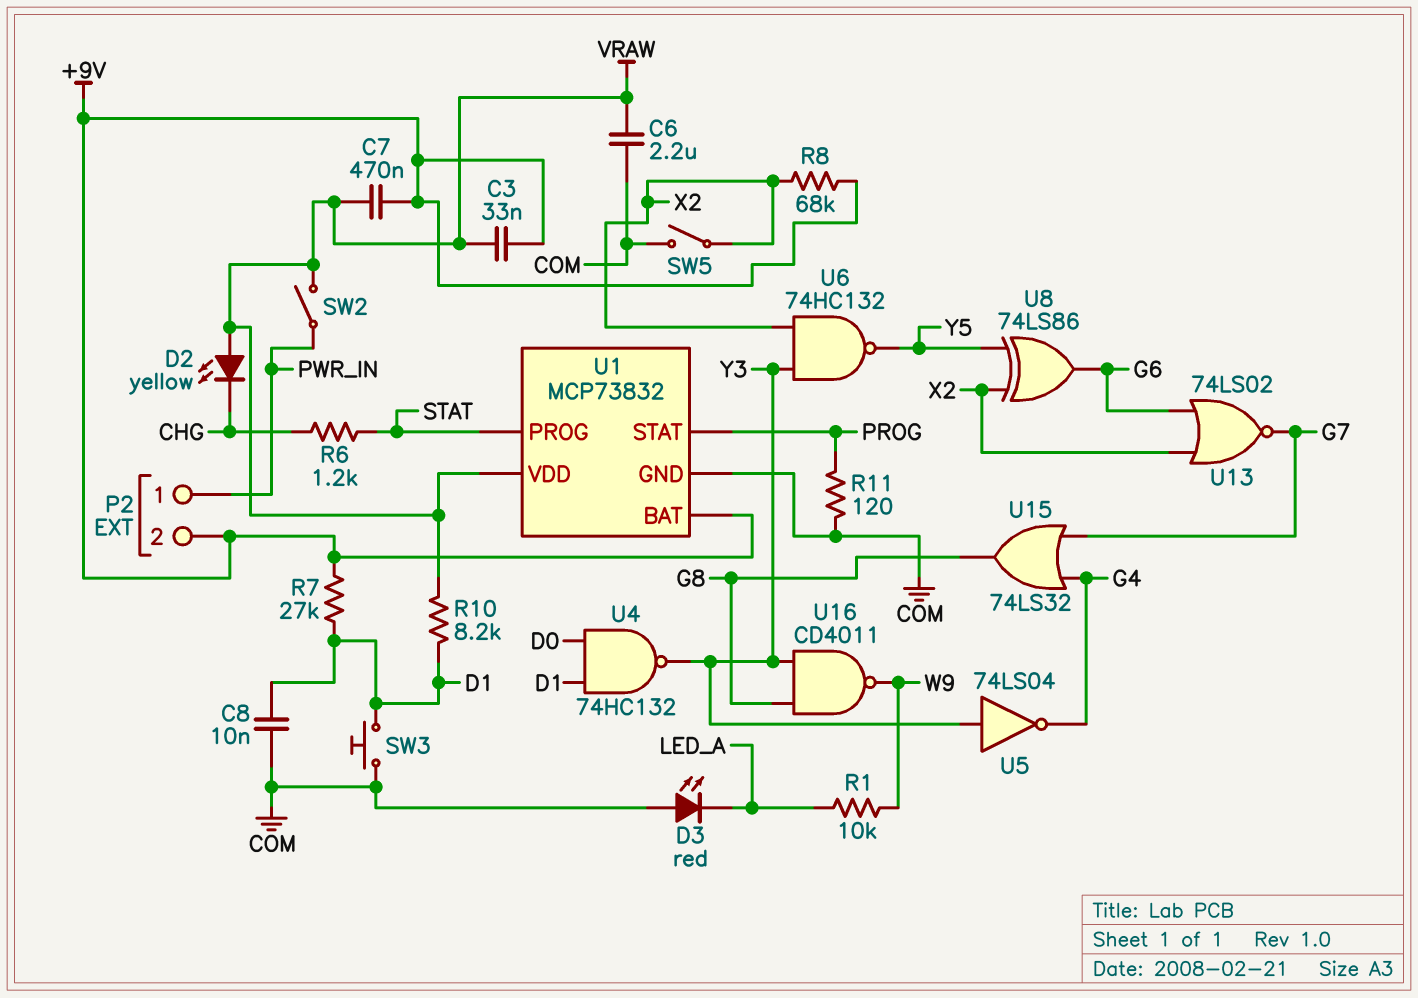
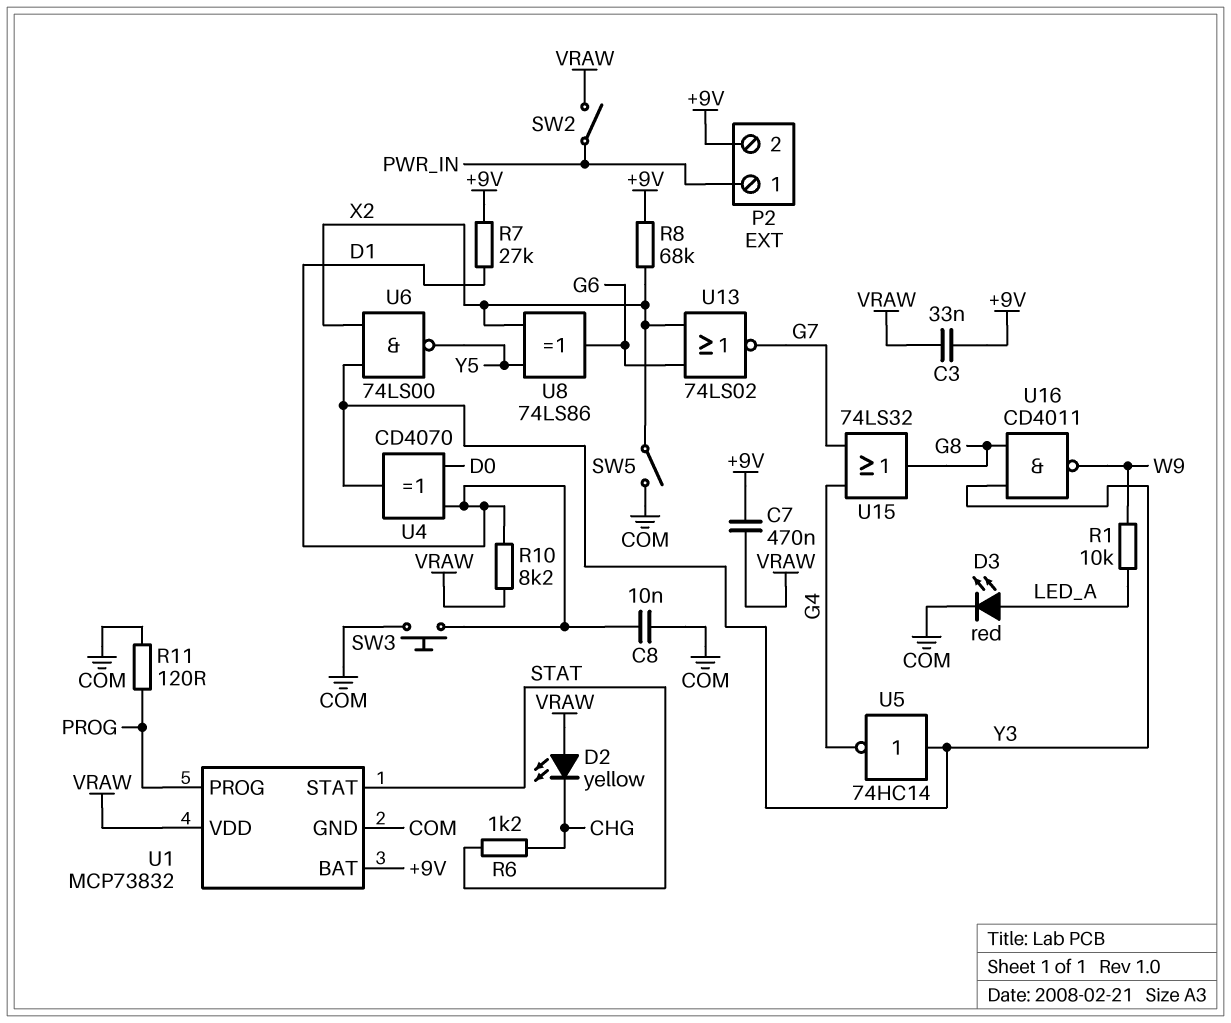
C6: 2.2uF (COM, VRAW) -> none
D3: LED red (A COM, K LED_A) -> LED red (A LED_A, K COM)
U1 pin PROG: STAT -> PROG
U1 pin STAT: PROG -> STAT
U4: NAND 74HC132 (in D0, in D1, out Y3) -> XOR CD4070 (in D0, in D1, out Y3)
U5: NOT 74LS04 (in Y3, out G4) -> NOT 74HC14 (in Y3, out G4)
U6: NAND 74HC132 (in X2, in Y3, out Y5) -> NAND 74LS00 (in X2, in Y3, out Y5)

